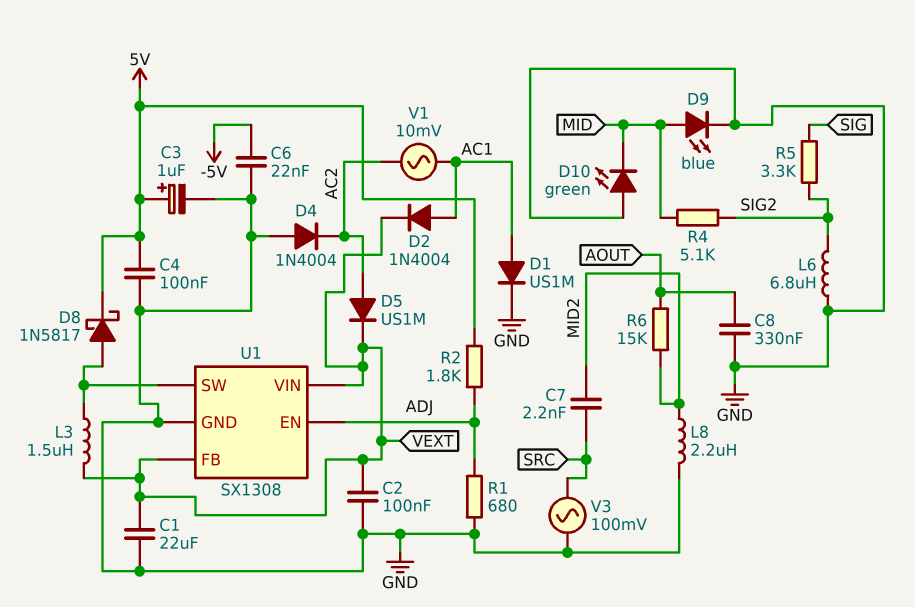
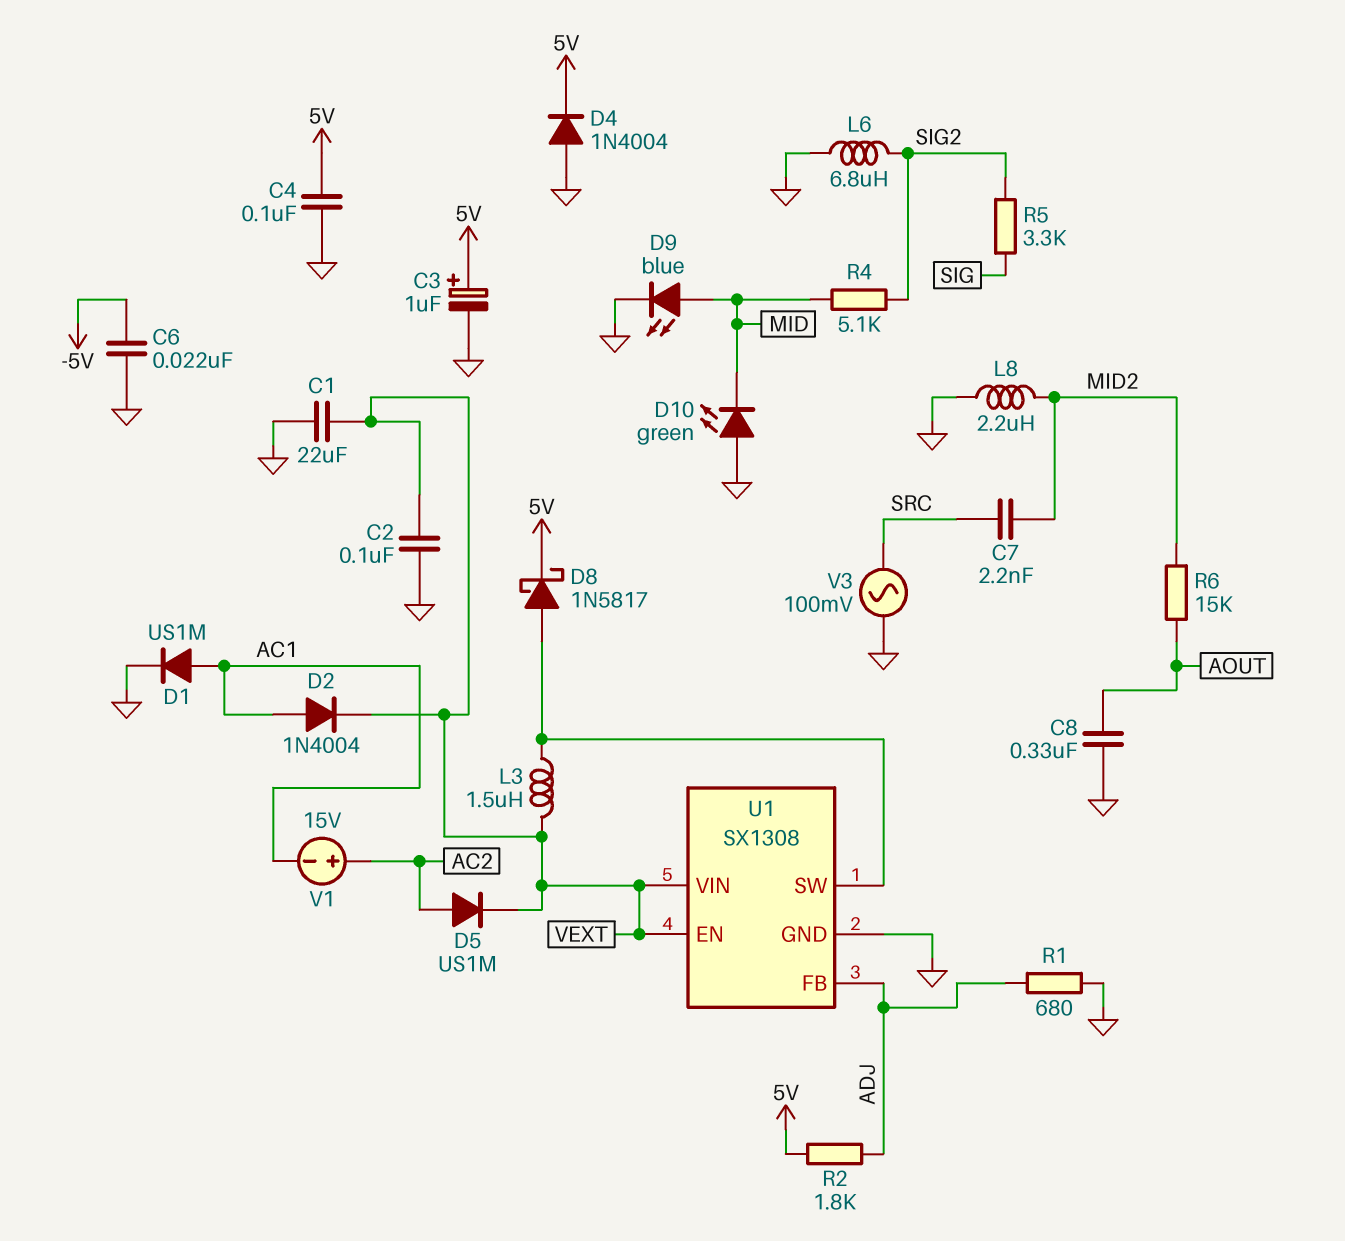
D4: diode 1N4004 (A GND, K AC2) -> diode 1N4004 (A GND, K 5V)
U1 pin EN: ADJ -> VEXT
U1 pin FB: VEXT -> ADJ
V1: AC 10mV (AC1, AC2) -> 15V (plus AC2, minus AC1)

